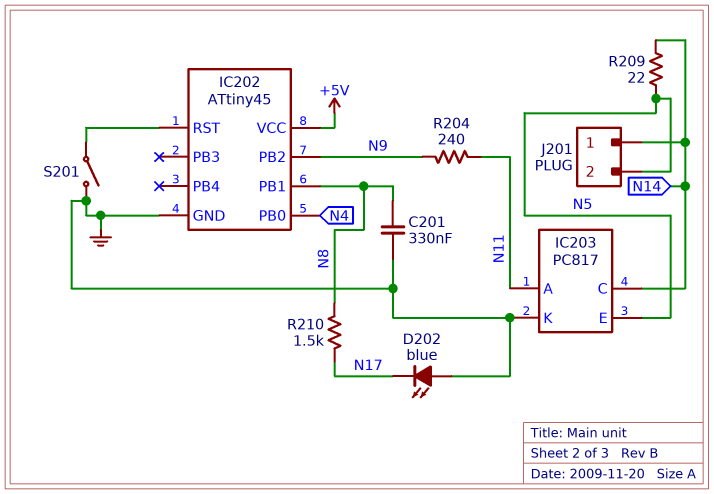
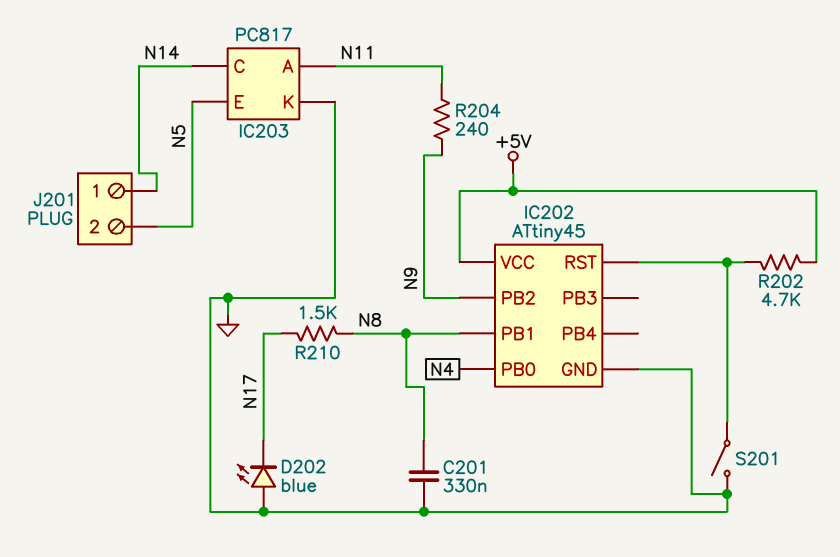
R202: none -> 4.7k (+5V, IC202/RST)
R209: 22 (N5, N14) -> none

